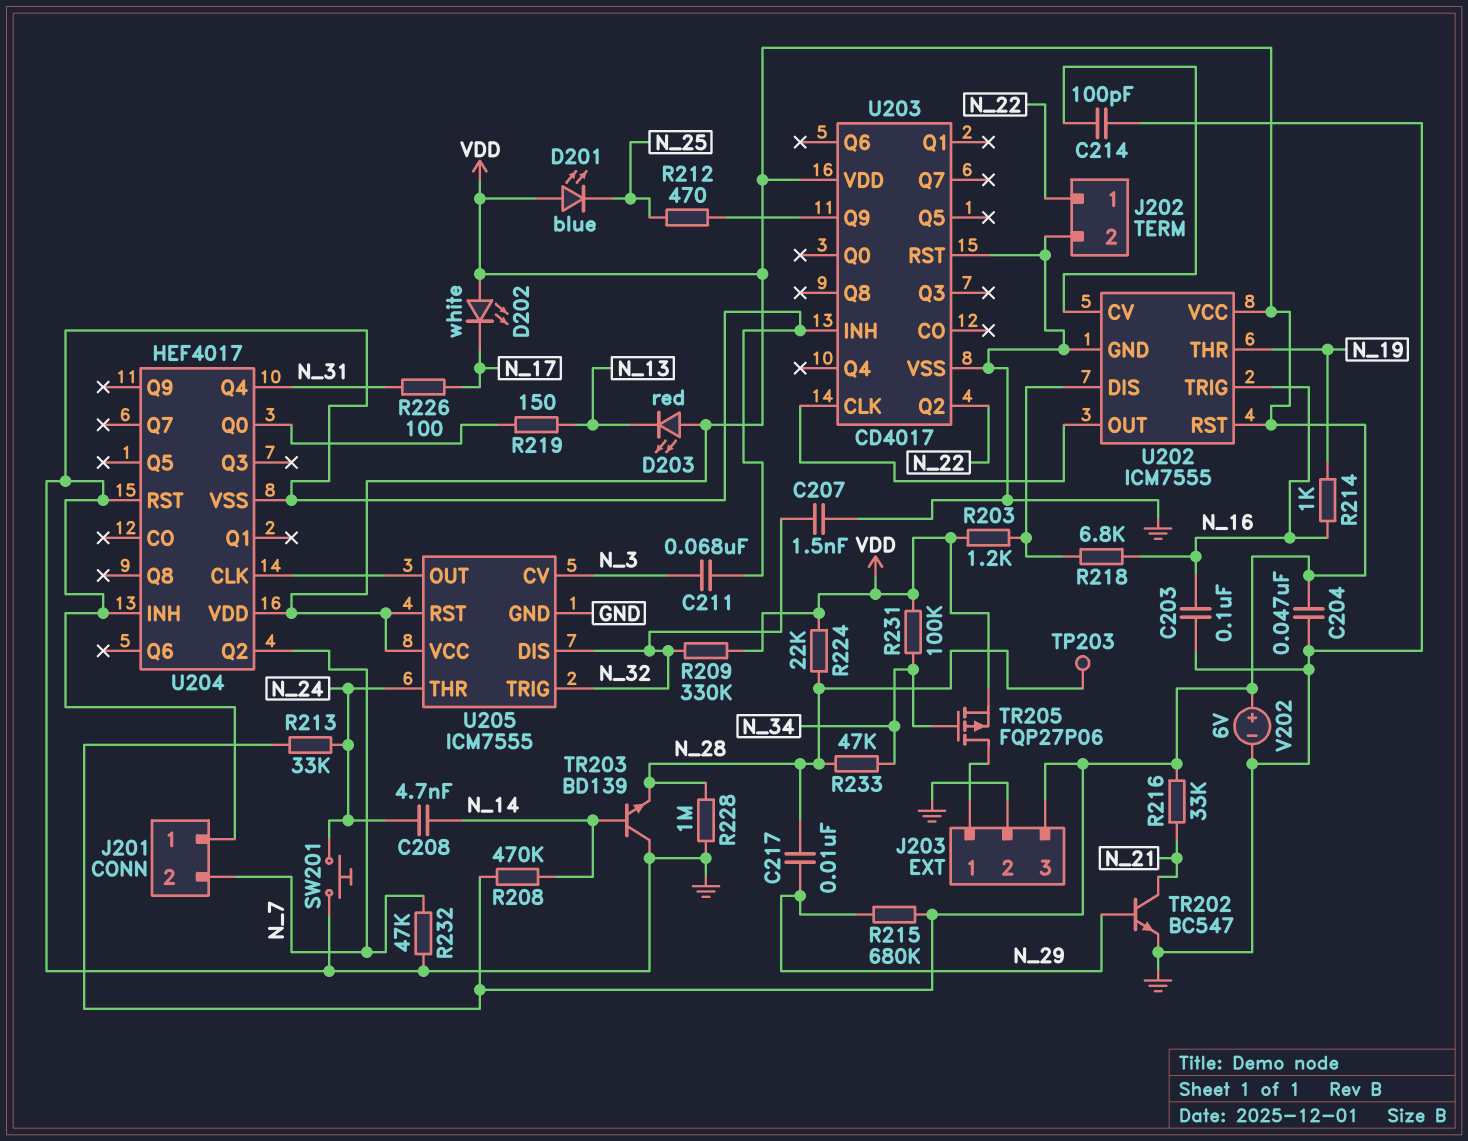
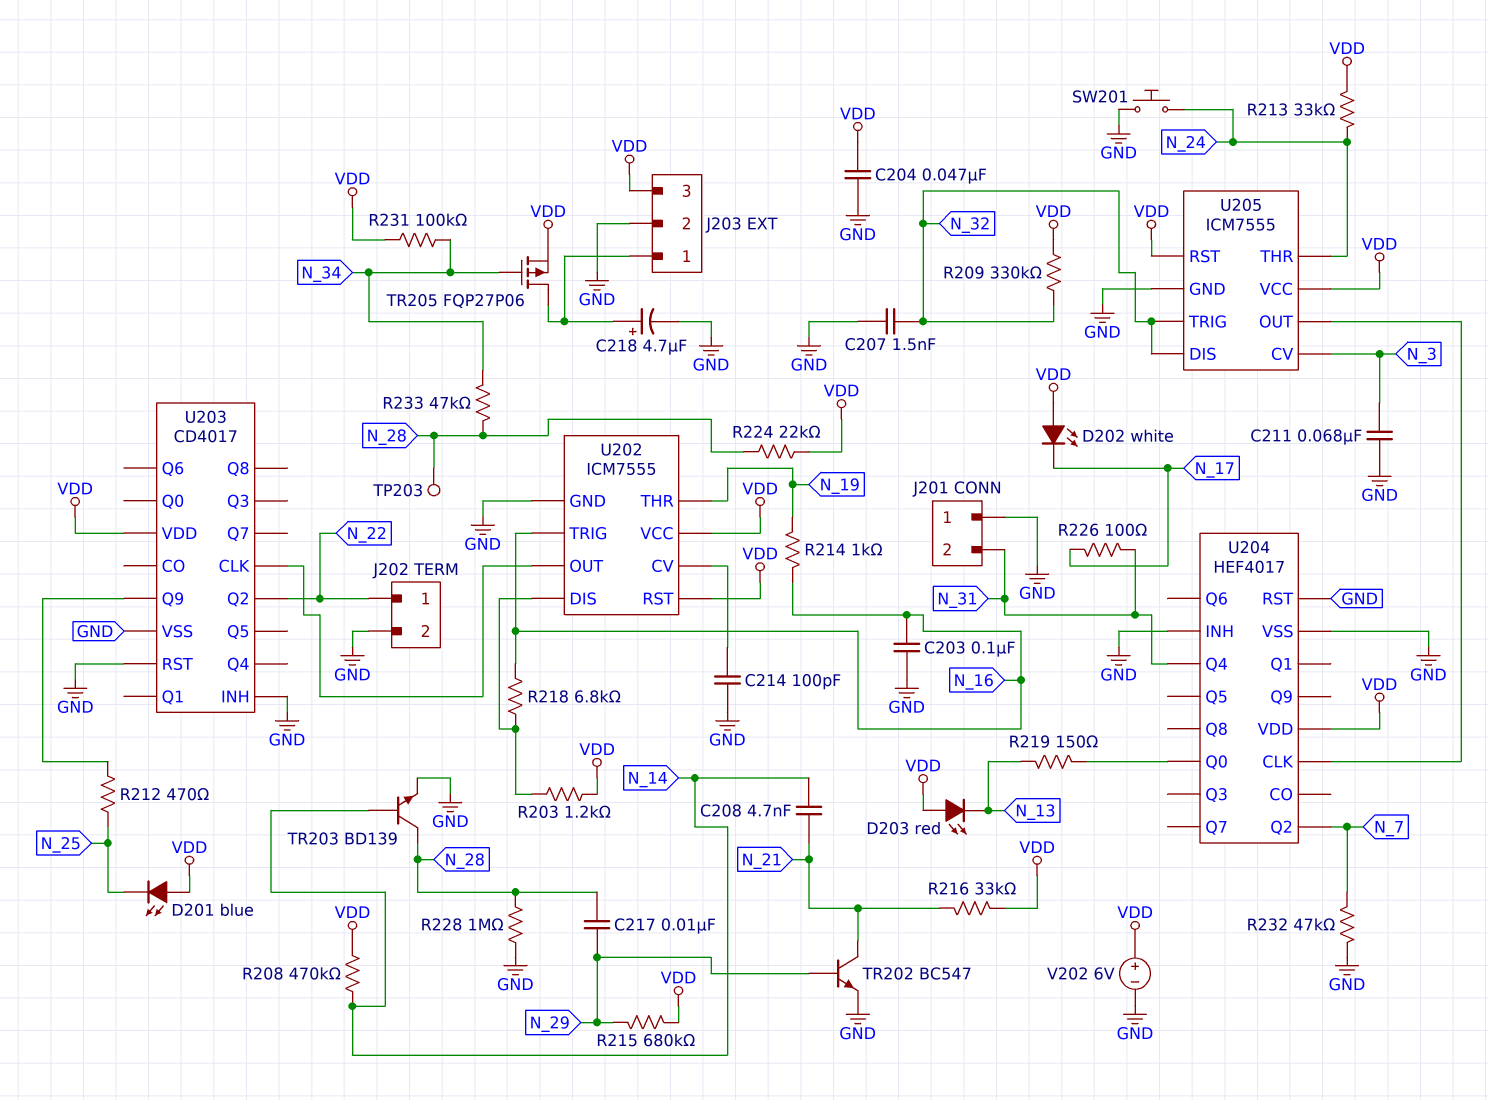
C208: 4.7nF (N_14, N_24) -> 4.7nF (N_14, N_21)
C218: none -> 4.7uF (plus J203/1, minus GND)
J201 pin 2: N_7 -> N_31
TR203: NPN BD139 (B N_14, C GND, E N_28) -> NPN BD139 (B N_14, C N_28, E GND)

